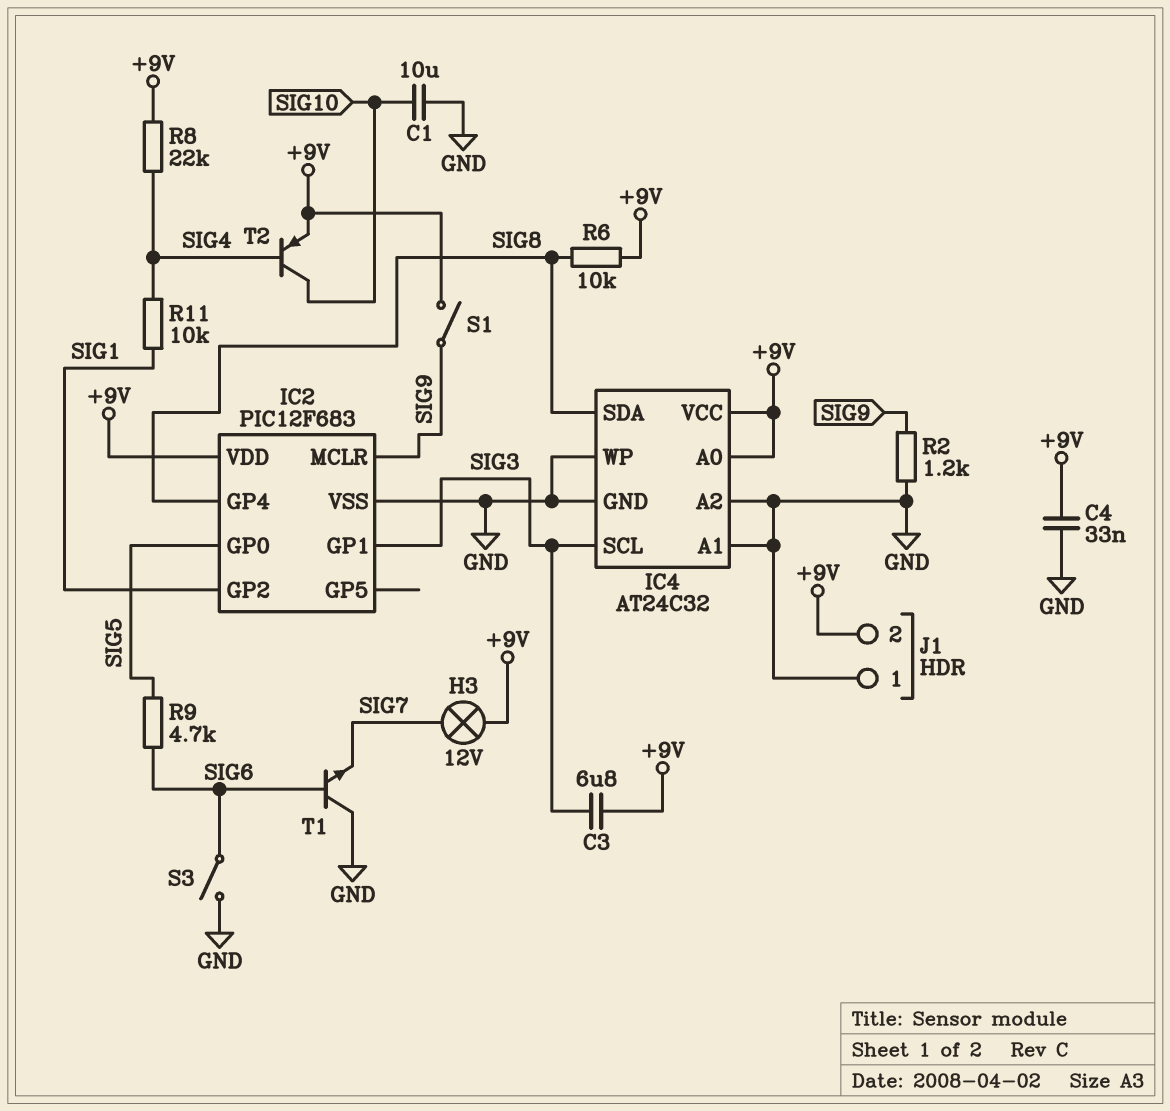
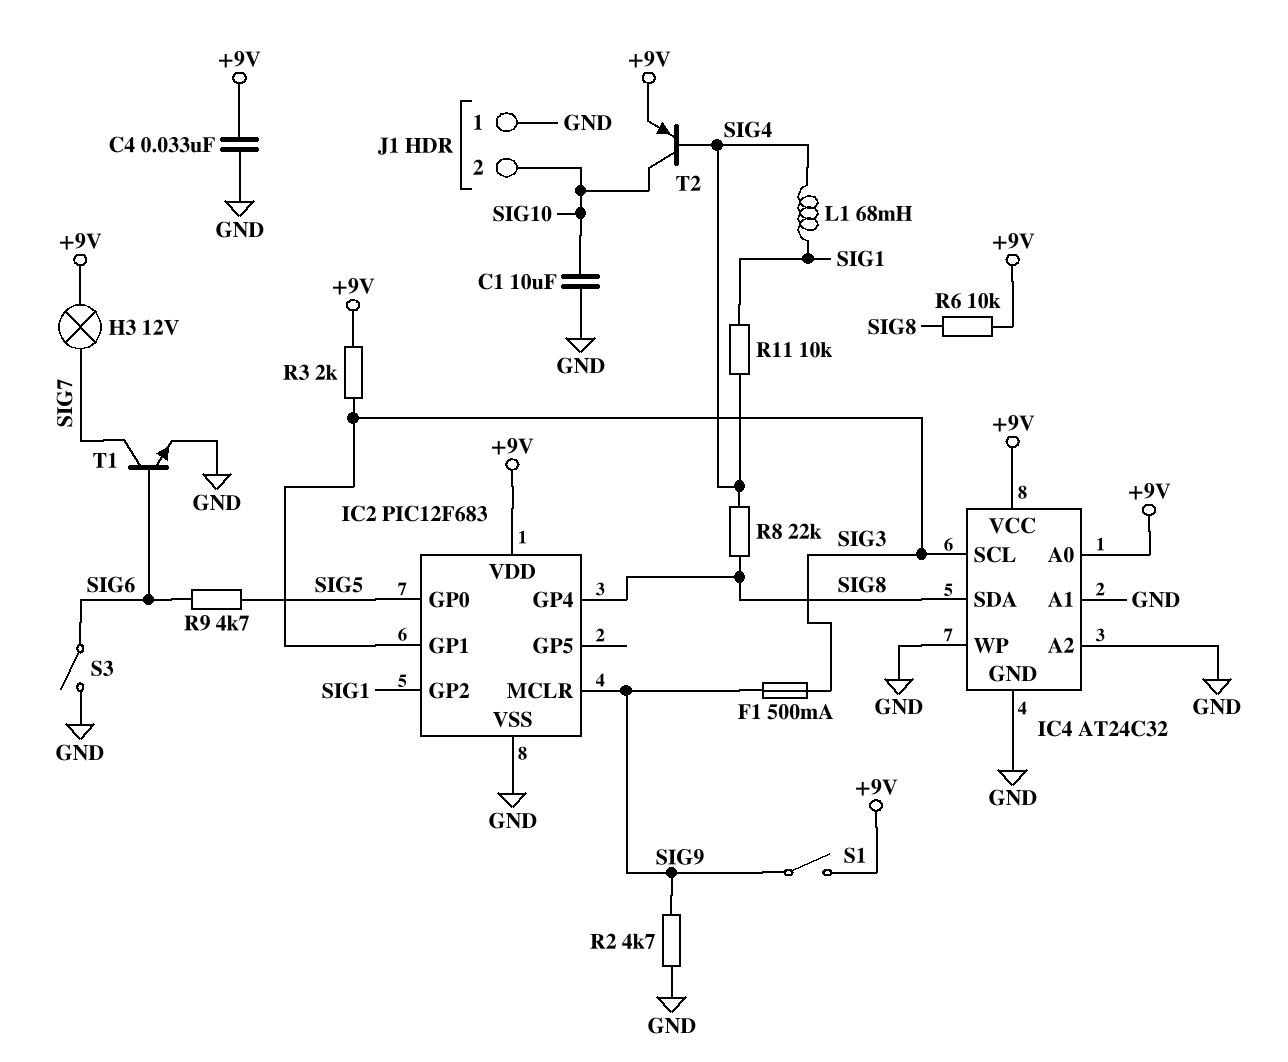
C3: 6.8uF (+9V, SIG3) -> none
F1: none -> 500mA (SIG3, SIG9)
J1 pin 2: +9V -> SIG10
L1: none -> 68mH (SIG1, SIG4)
R2: 1.2k (GND, SIG9) -> 4.7k (GND, SIG9)
R3: none -> 2k (+9V, SIG3)
R8: 22k (+9V, SIG4) -> 22k (SIG4, SIG8)
T1: NPN (B SIG6, C GND, E SIG7) -> NPN (B SIG6, C SIG7, E GND)

